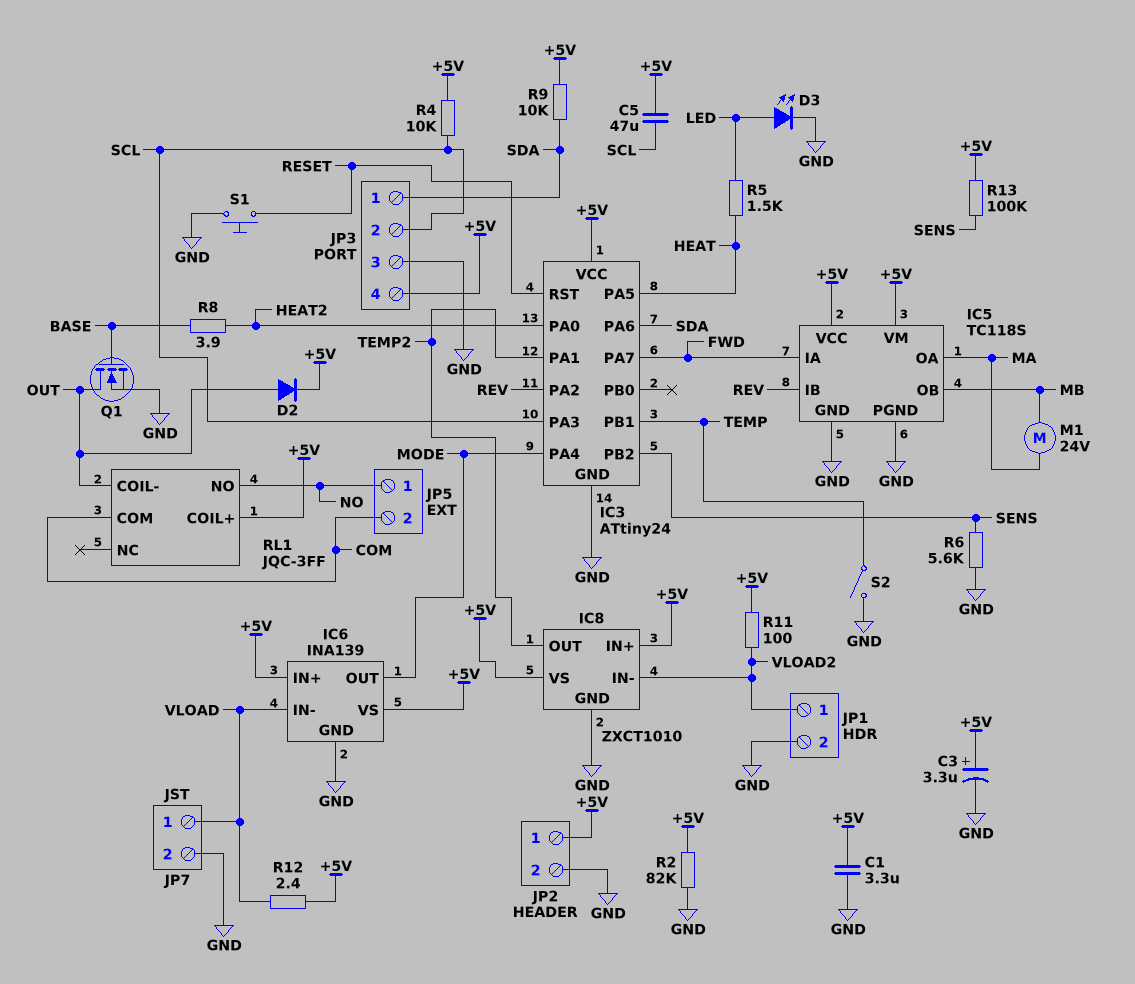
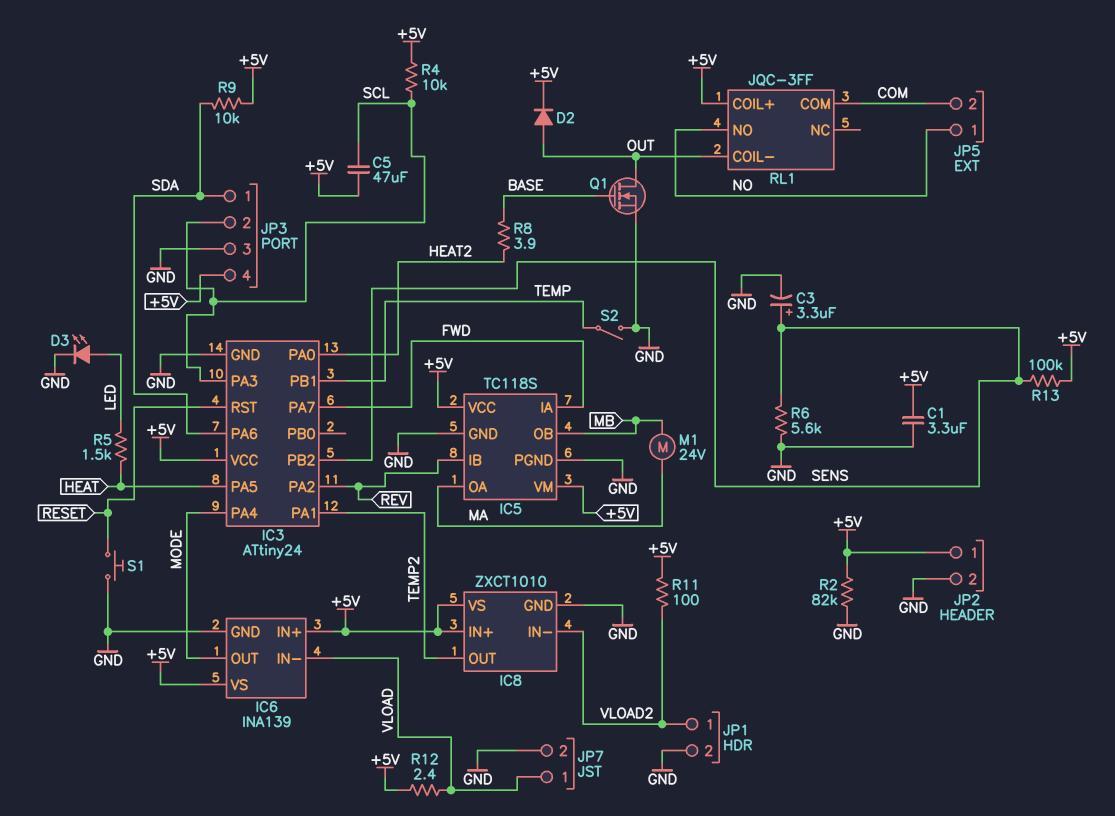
C3: 3.3uF (plus +5V, minus GND) -> 3.3uF (plus SENS, minus GND)

